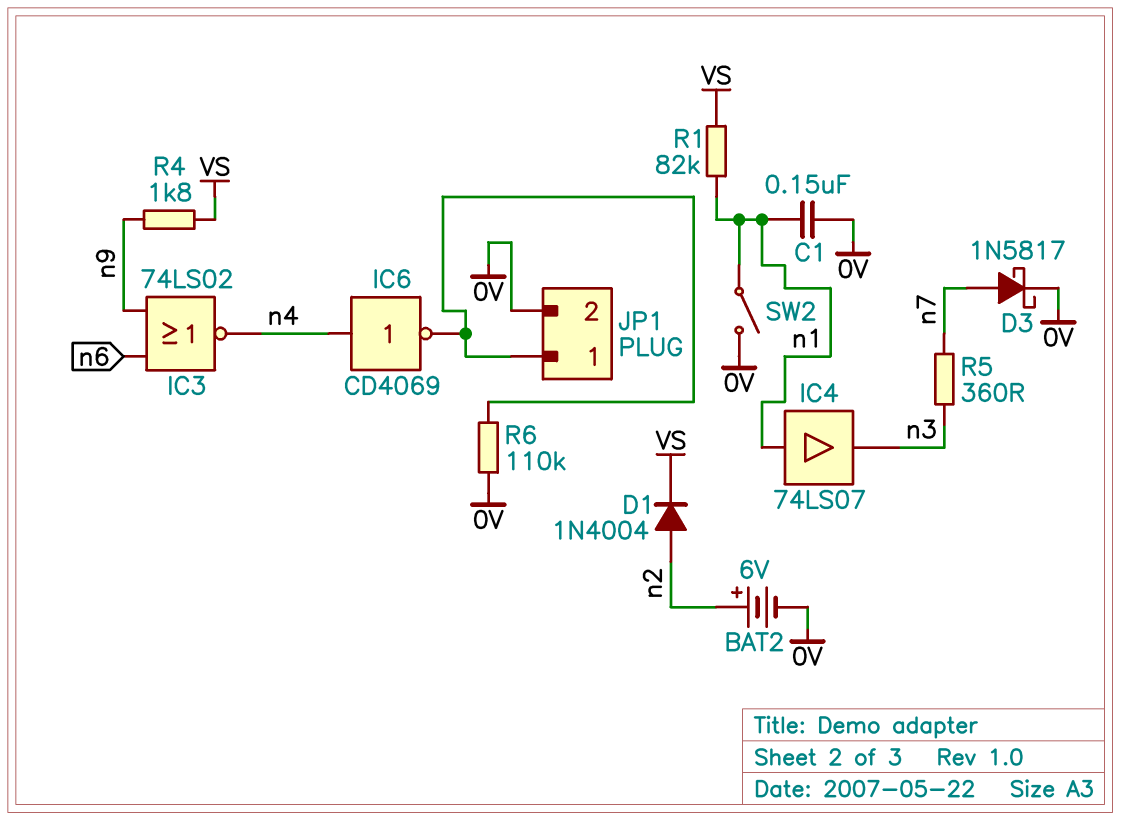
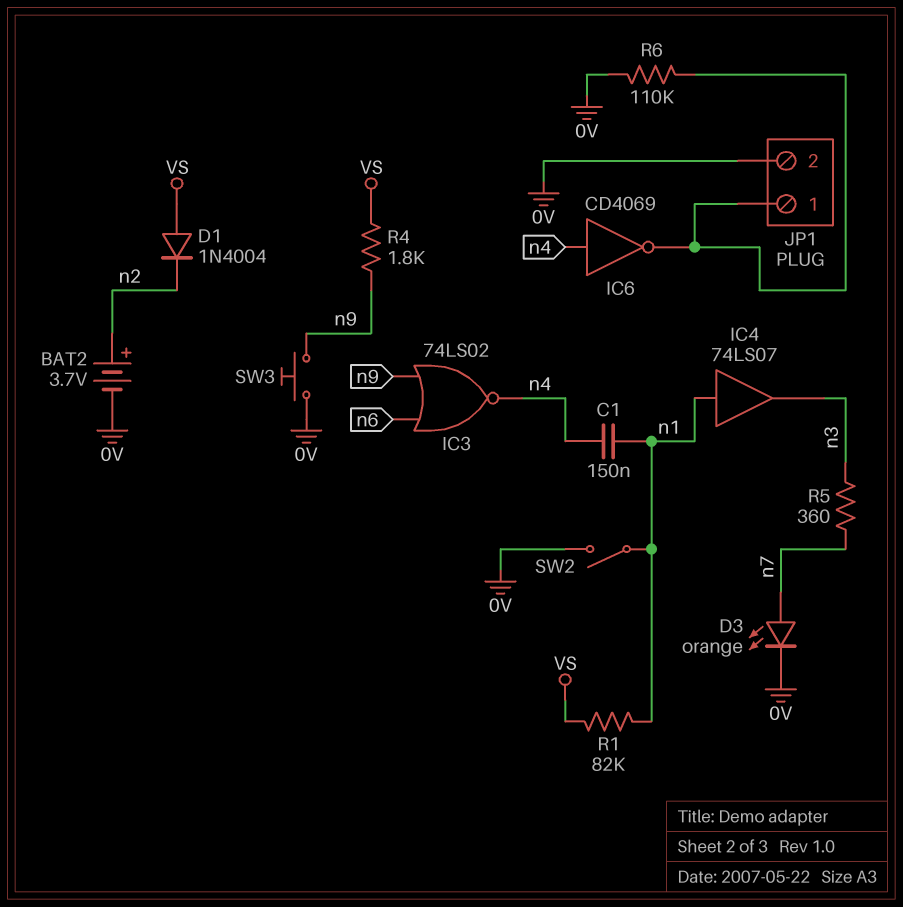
BAT2: 6V (plus n2, minus 0V) -> 3.7V (plus n2, minus 0V)
C1: 150nF (0V, n1) -> 150nF (n1, n4)
D1: diode 1N4004 (A n2, K VS) -> diode 1N4004 (A VS, K n2)
D3: schottky 1N5817 (A n7, K 0V) -> LED orange (A n7, K 0V)
SW3: none -> button (0V, n9)

